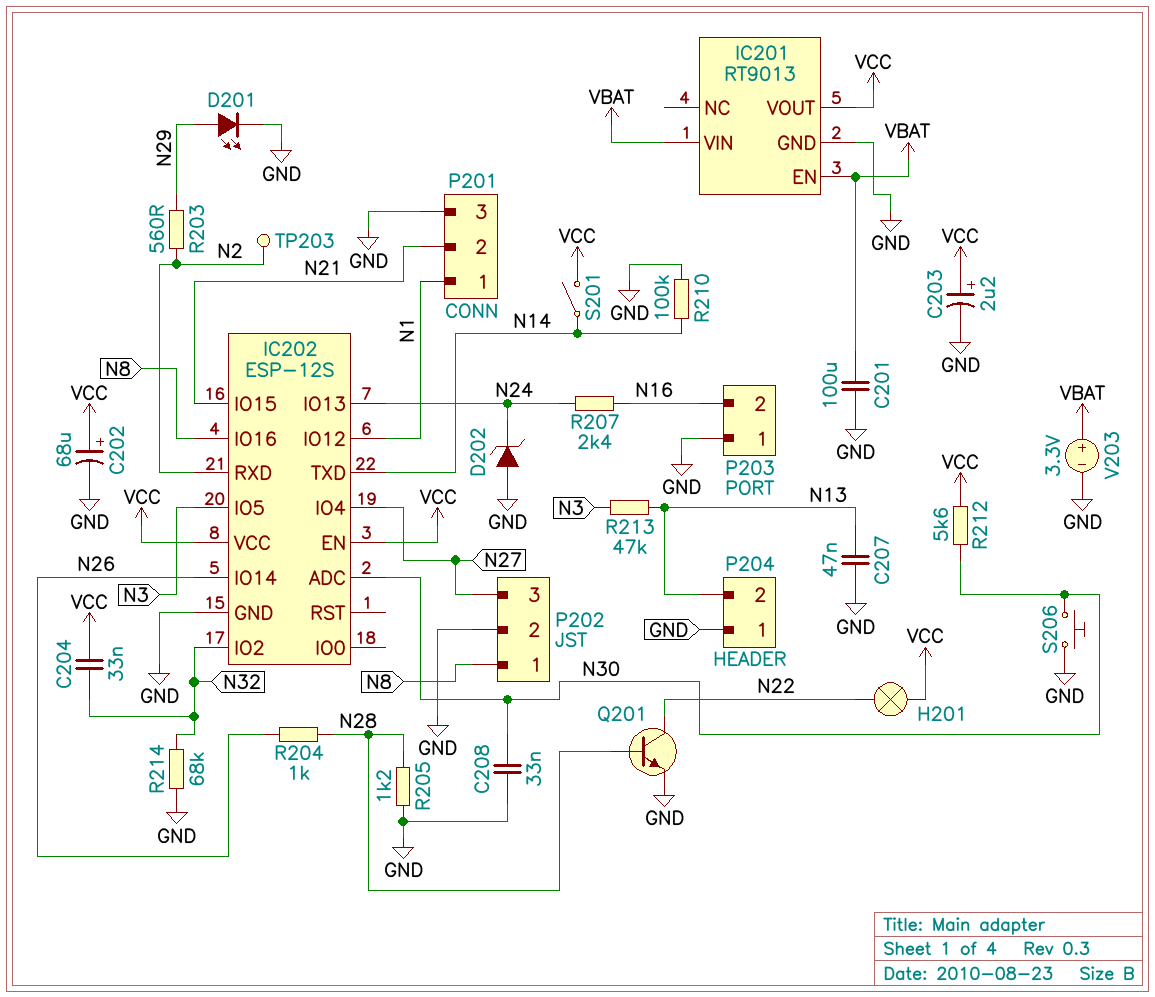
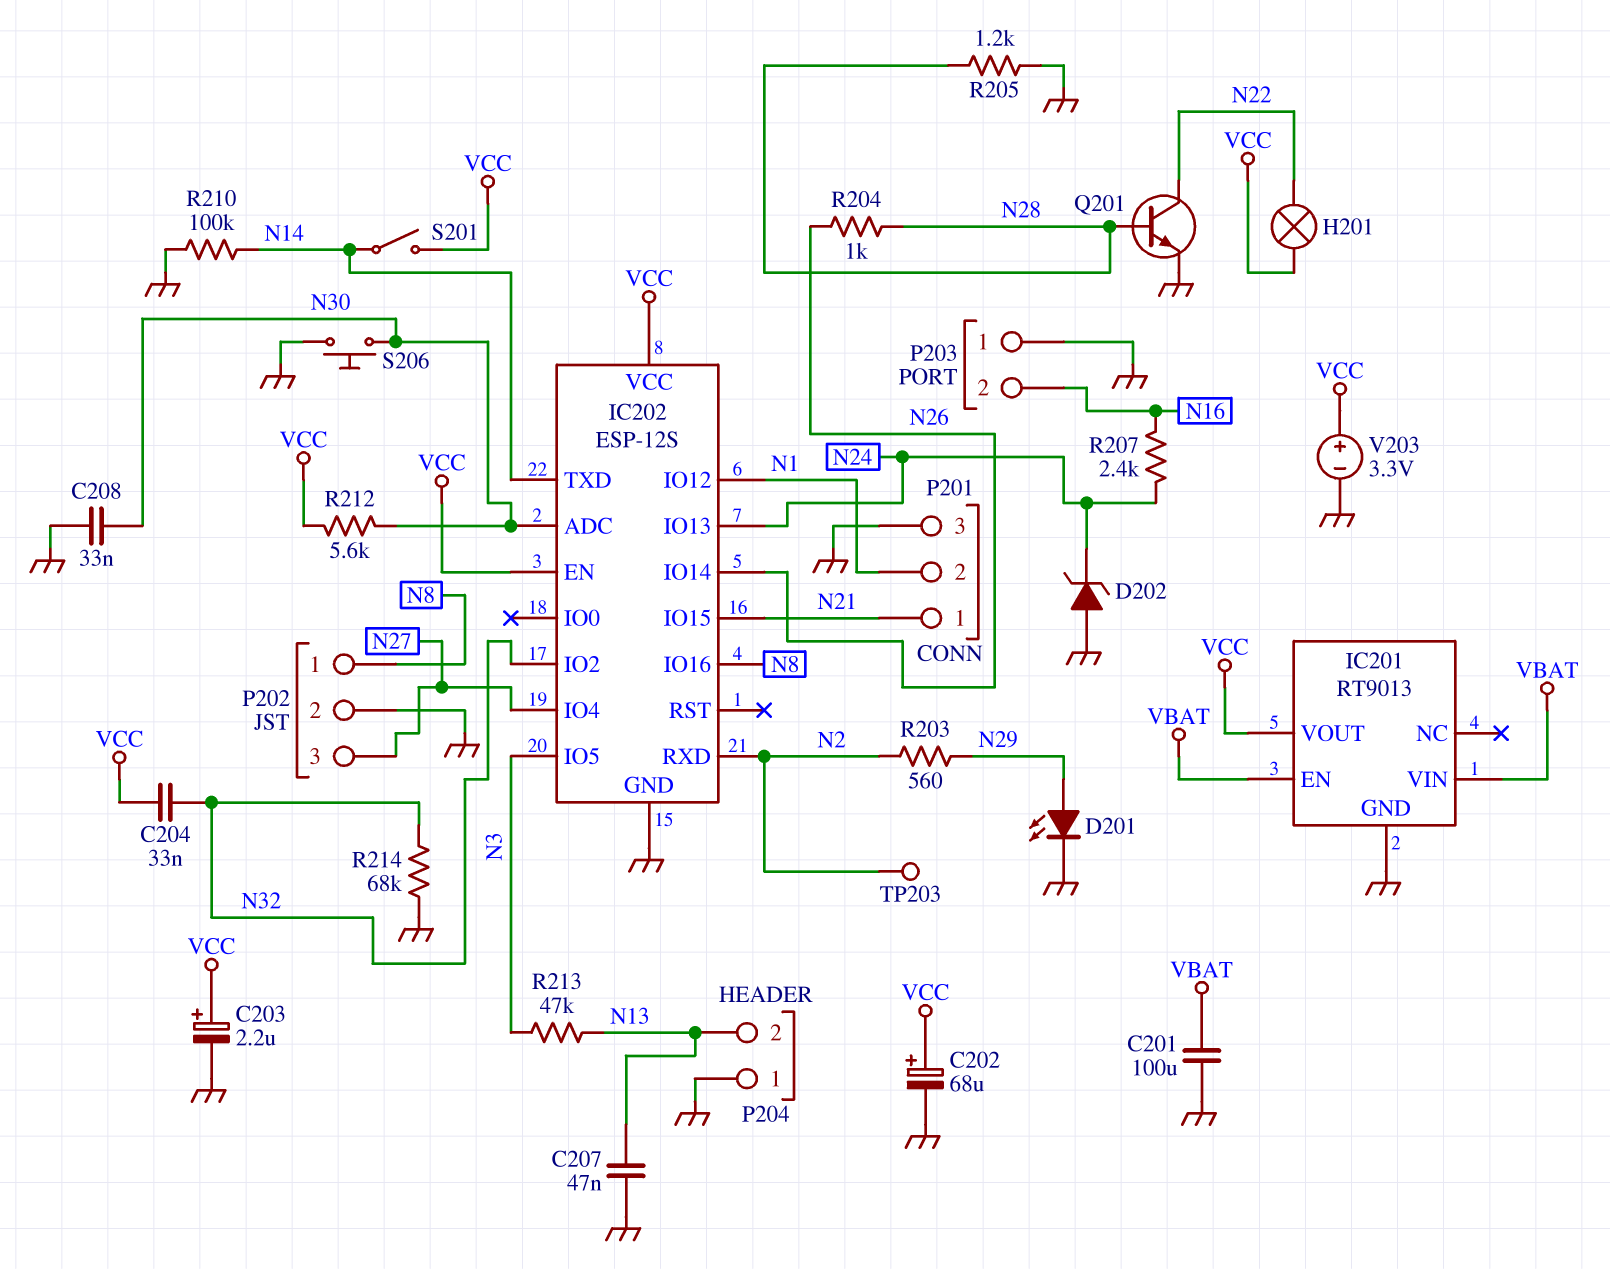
P201 pin 1: N1 -> N21
P201 pin 2: N21 -> N1
V203: 3.3V (plus VBAT, minus GND) -> 3.3V (plus VCC, minus GND)

